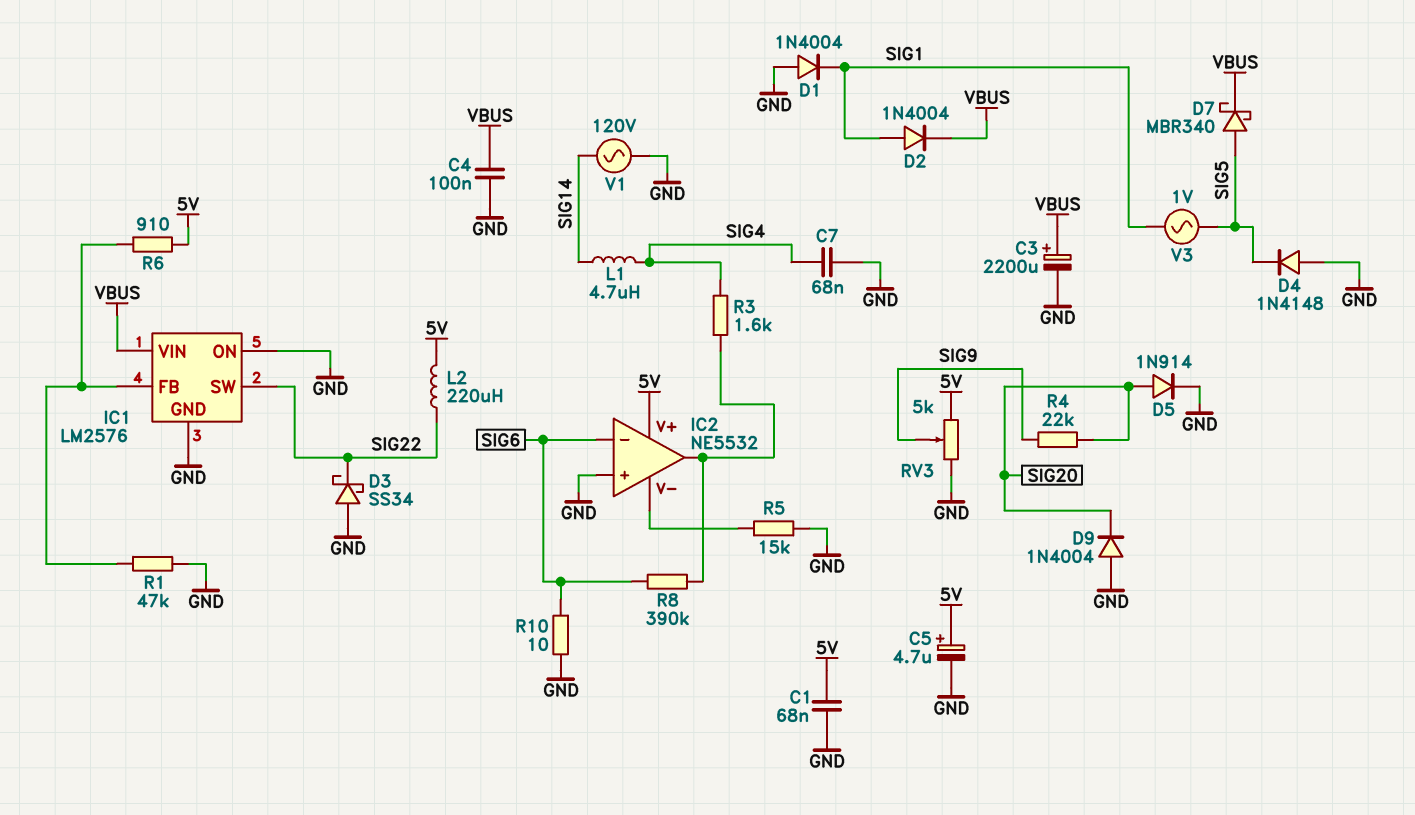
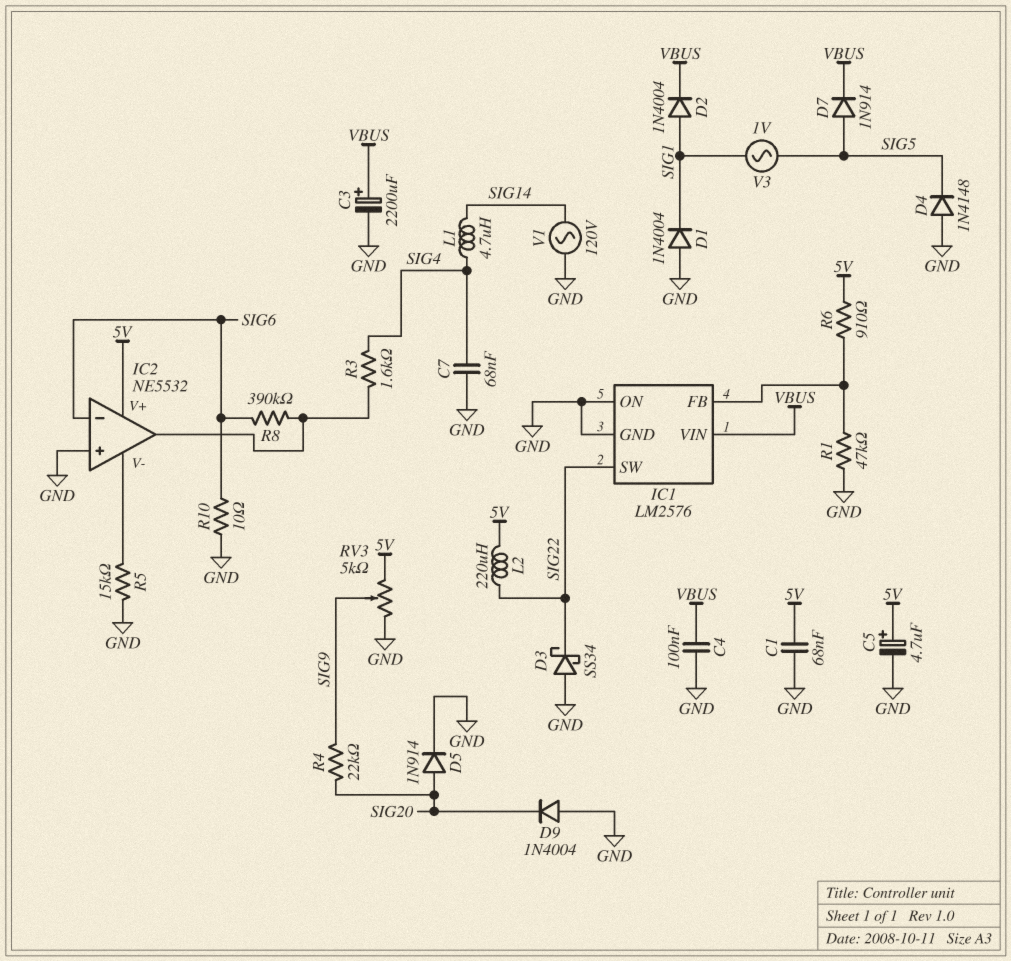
D7: schottky MBR340 (A SIG5, K VBUS) -> diode 1N914 (A SIG5, K VBUS)

